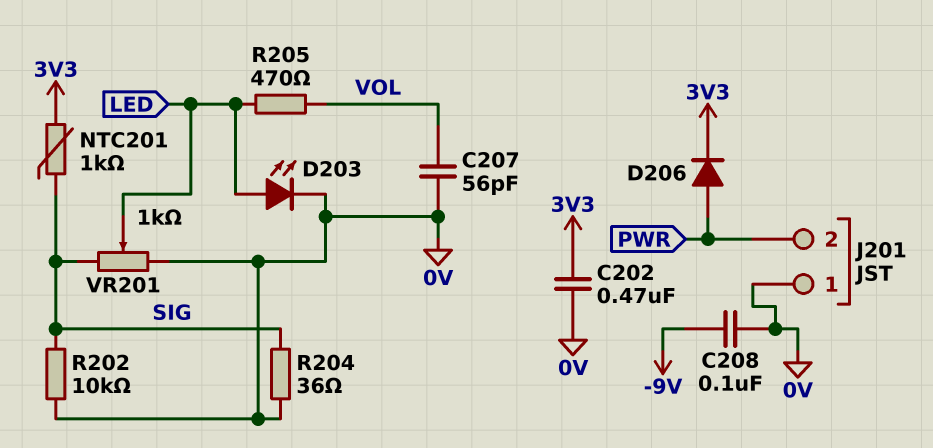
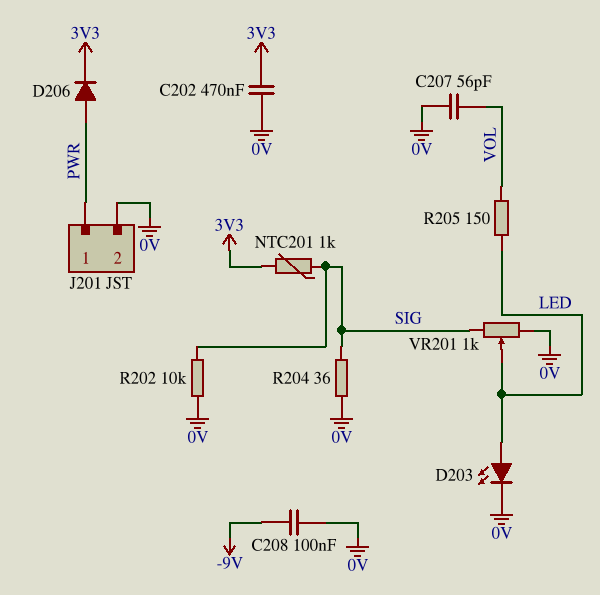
J201 pin 1: 0V -> PWR
J201 pin 2: PWR -> 0V
R205: 470 (LED, VOL) -> 150 (LED, VOL)

